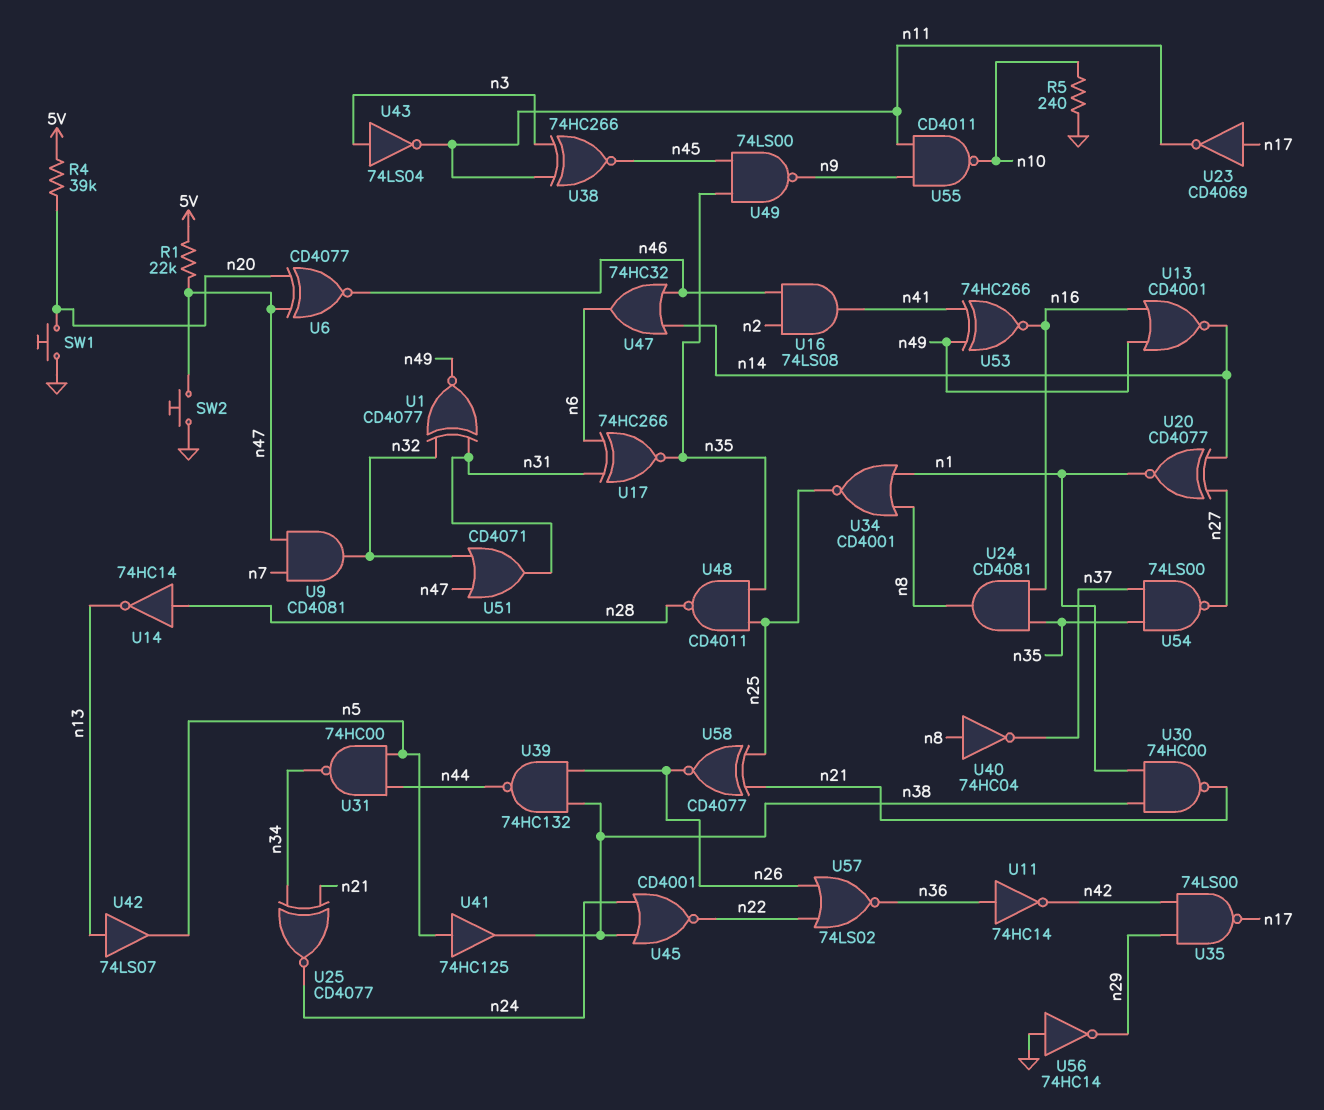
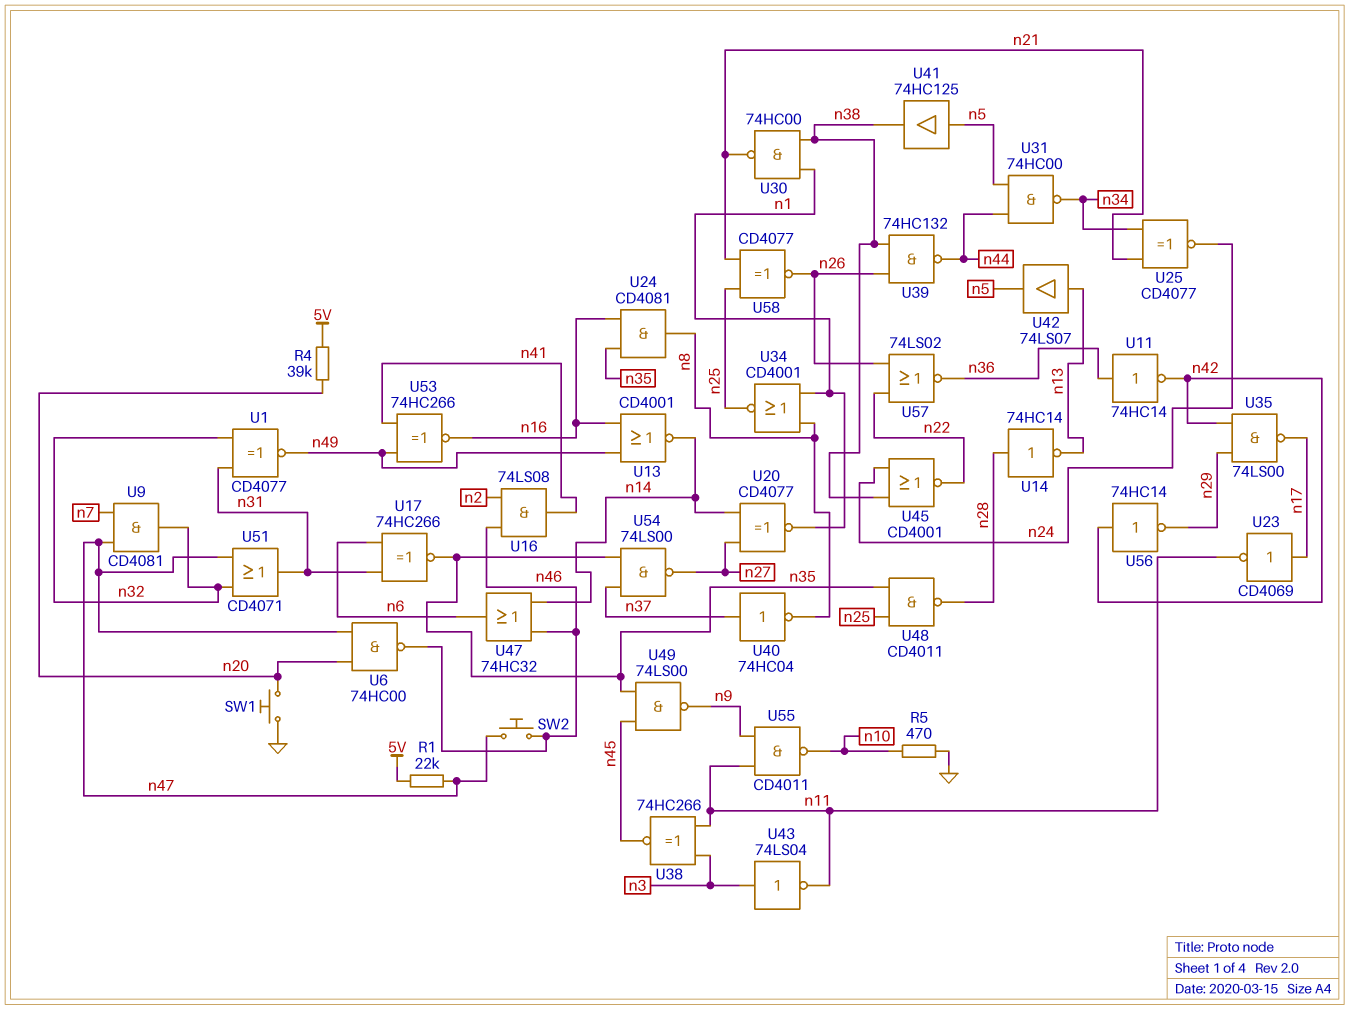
R5: 240 (GND, n10) -> 470 (GND, n10)
SW2: button (GND, n47) -> button (n46, n47)
U6: XNOR CD4077 (in n20, in n47, out n46) -> NAND 74HC00 (in n20, in n47, out n46)
U40: NOT 74HC04 (in n8, out n37) -> NOT 74HC04 (in n37, out n8)
U56: NOT 74HC14 (in GND, out n29) -> NOT 74HC14 (in n42, out n29)

